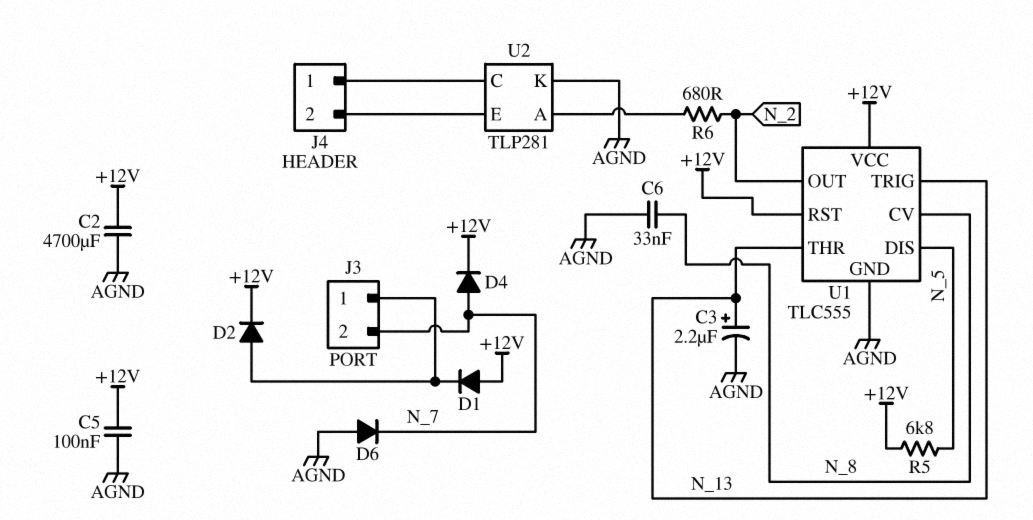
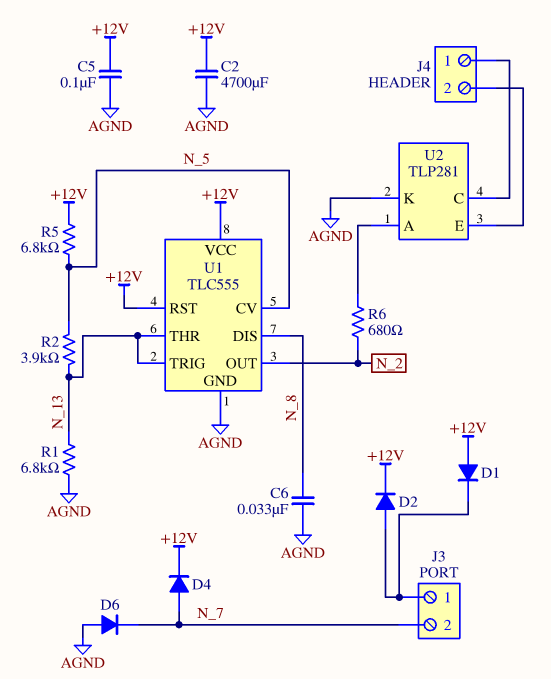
C3: 2.2uF (plus N_13, minus AGND) -> none
R1: none -> 6.8k (AGND, N_13)
R2: none -> 3.9k (N_5, N_13)
U1 pin CV: N_8 -> N_5
U1 pin DIS: N_5 -> N_8

